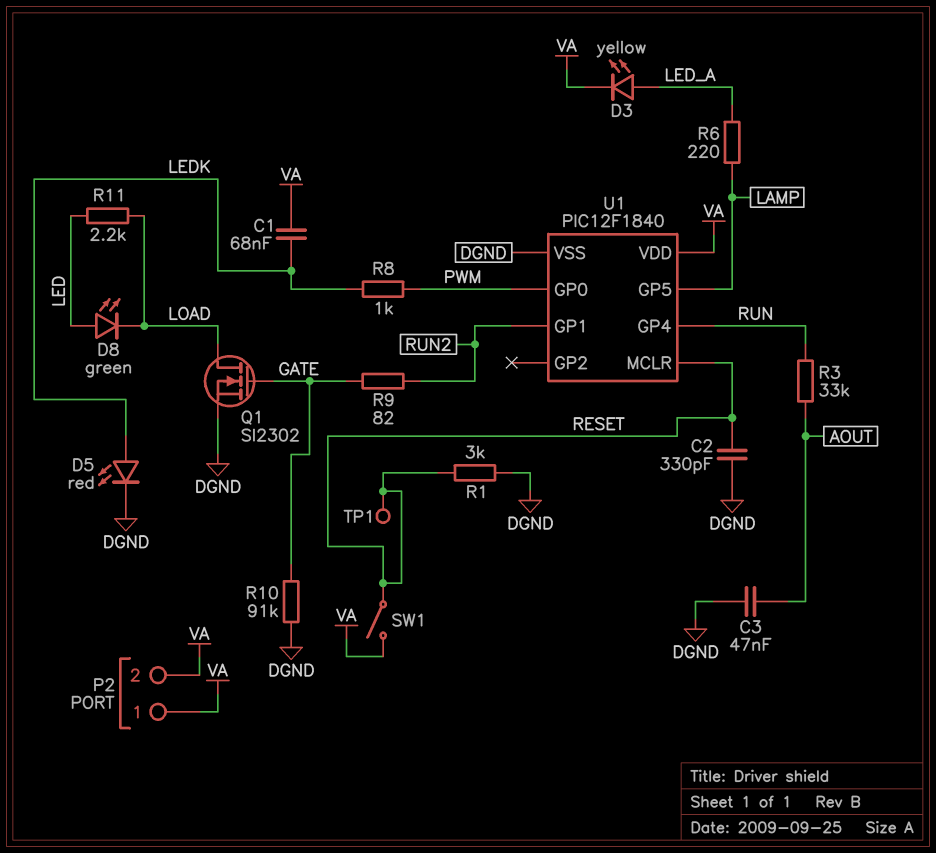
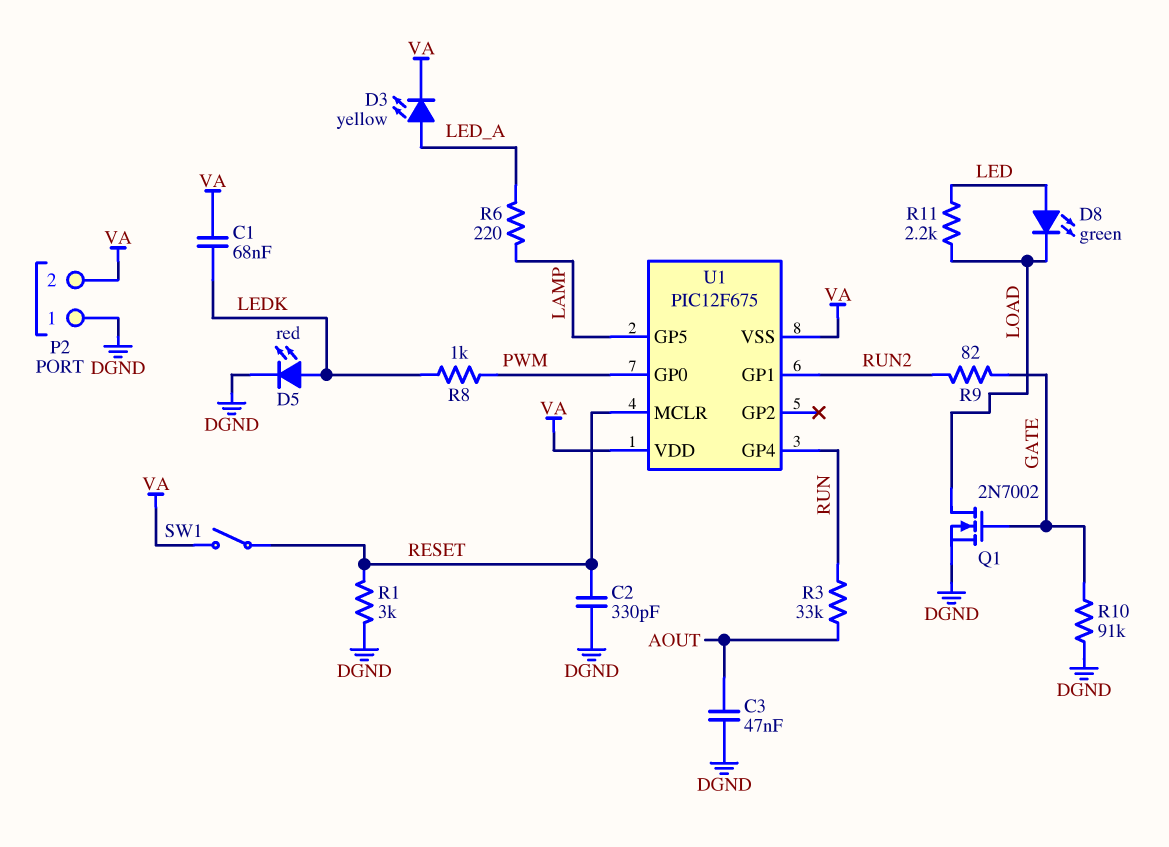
P2 pin 1: VA -> DGND
Q1: NMOS SI2302 (G GATE, D LOAD, S DGND) -> NMOS 2N7002 (G GATE, D LOAD, S DGND)
TP1: test point (RESET) -> none
U1: PIC12F1840 -> PIC12F675
U1 pin VSS: DGND -> VA

